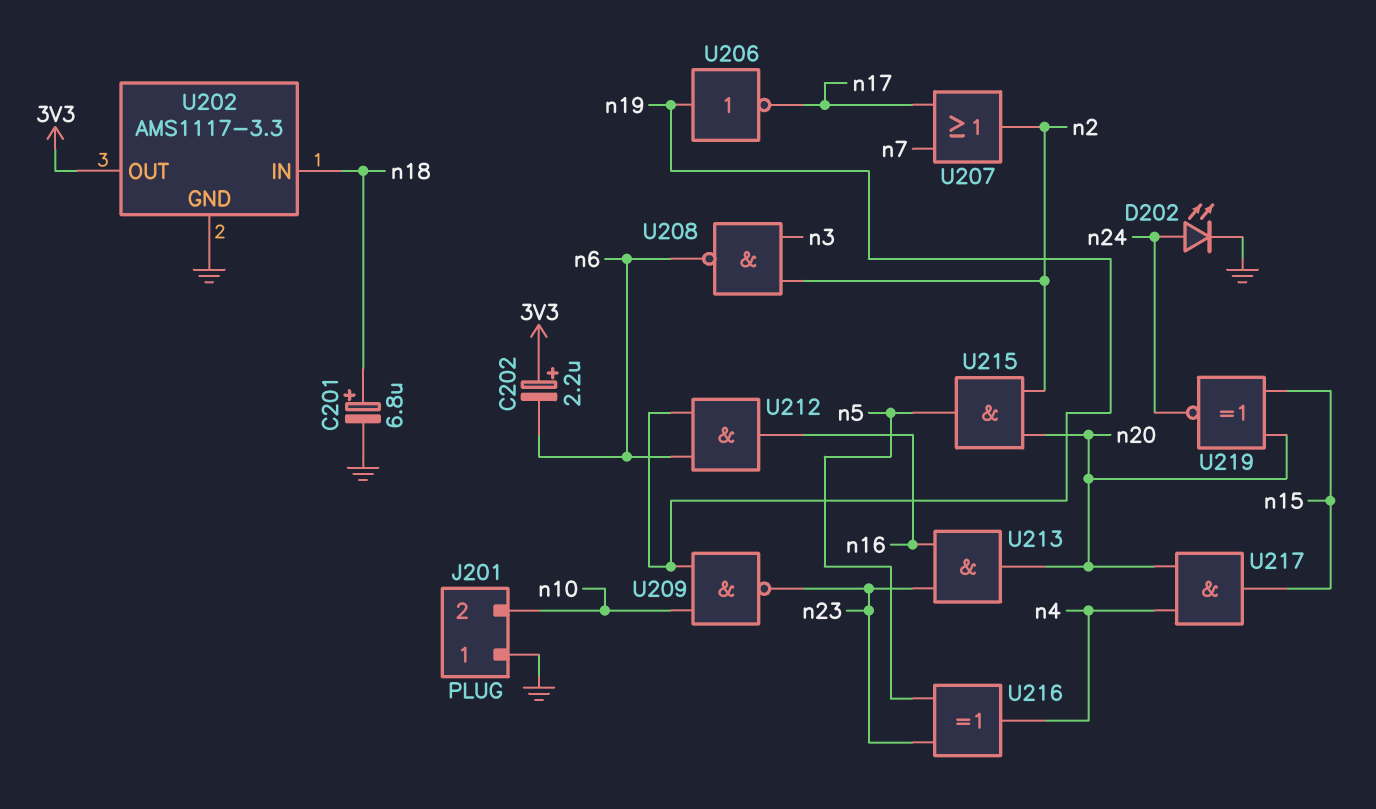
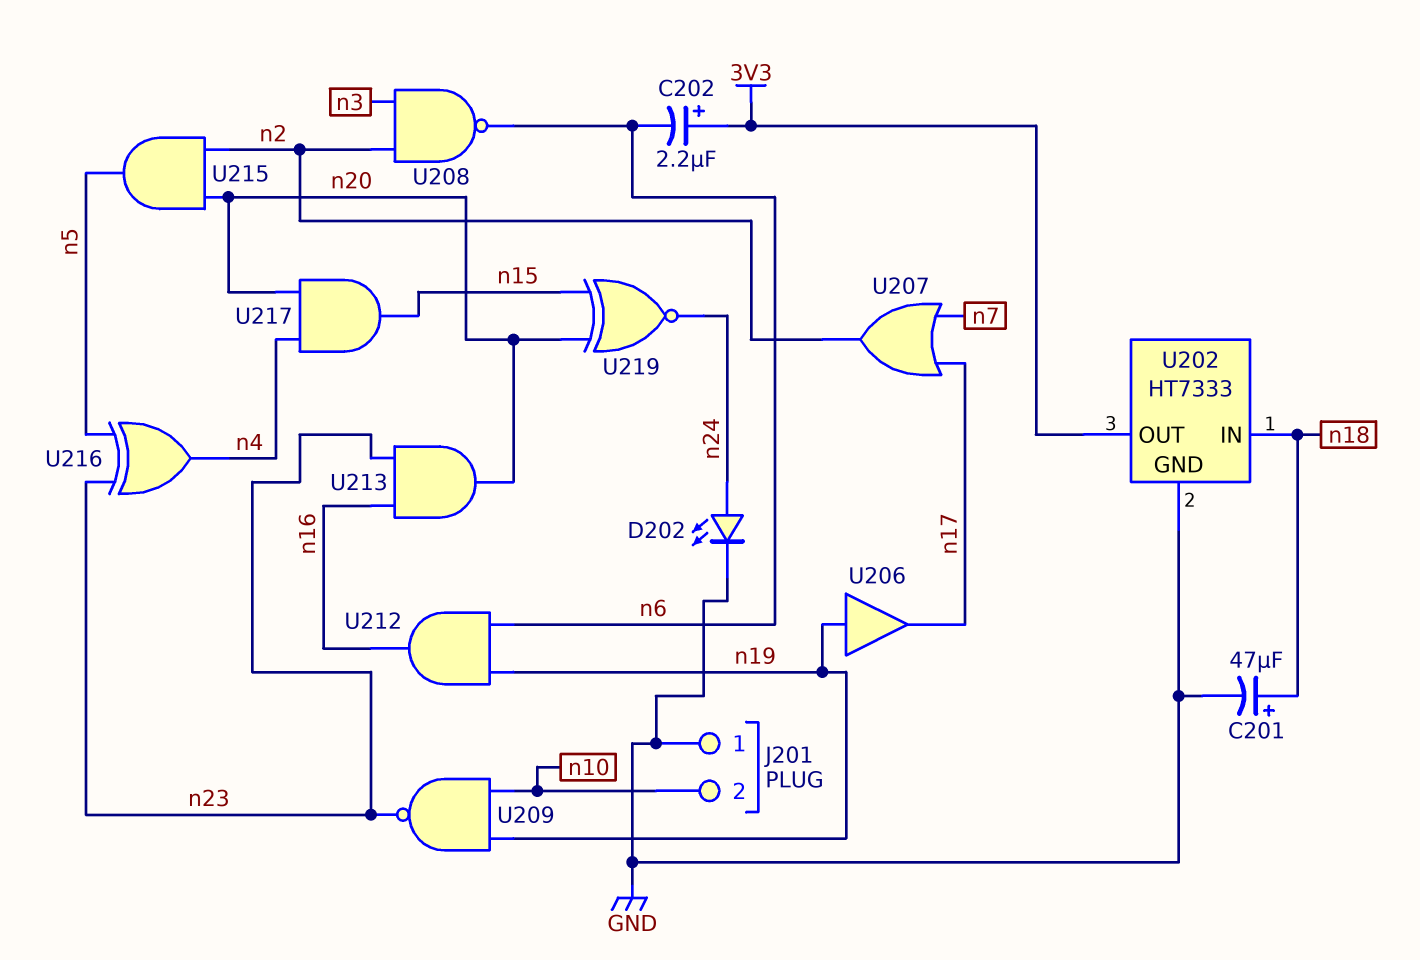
C201: 6.8uF (plus n18, minus GND) -> 47uF (plus n18, minus GND)
U202: AMS1117-3.3 -> HT7333
U206: NOT (in n19, out n17) -> buffer (in n19, out n17)

